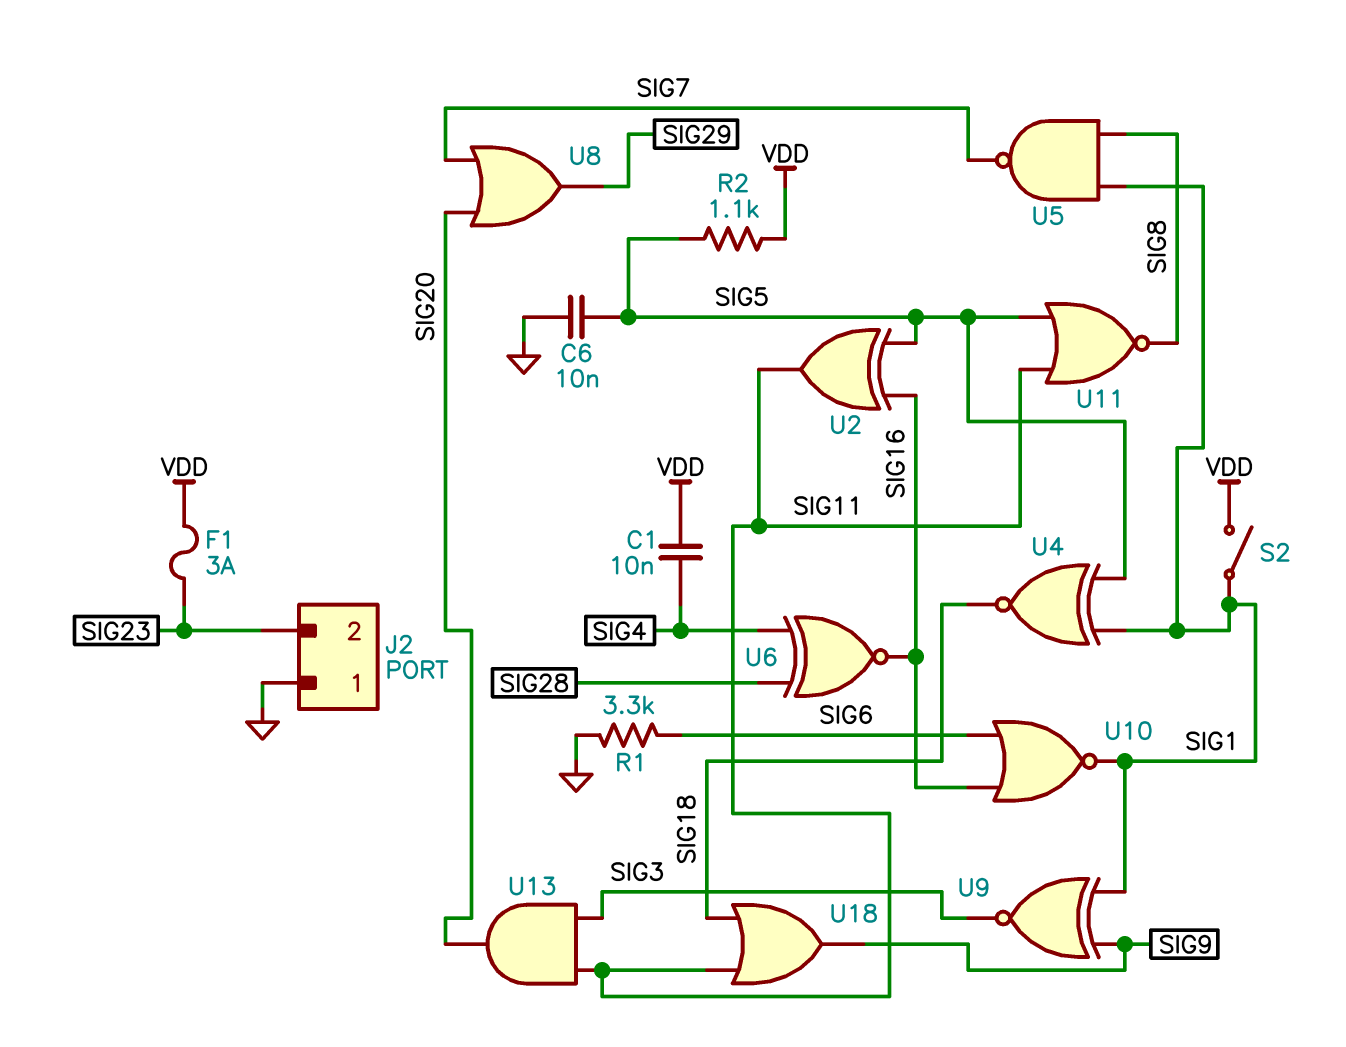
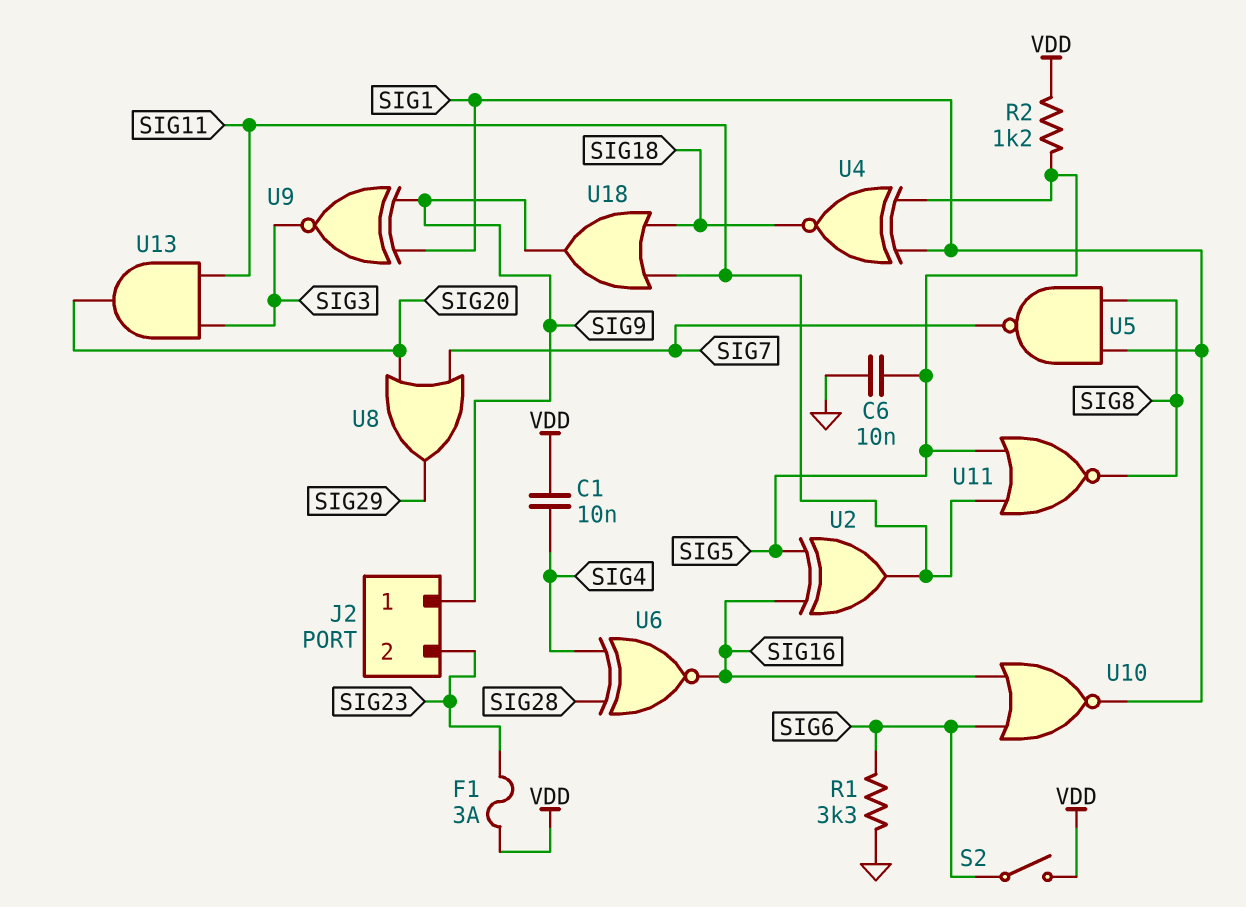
J2 pin 1: GND -> SIG9
R2: 1.1k (SIG5, VDD) -> 1.2k (SIG5, VDD)
S2: switch (SIG1, VDD) -> switch (SIG6, VDD)

